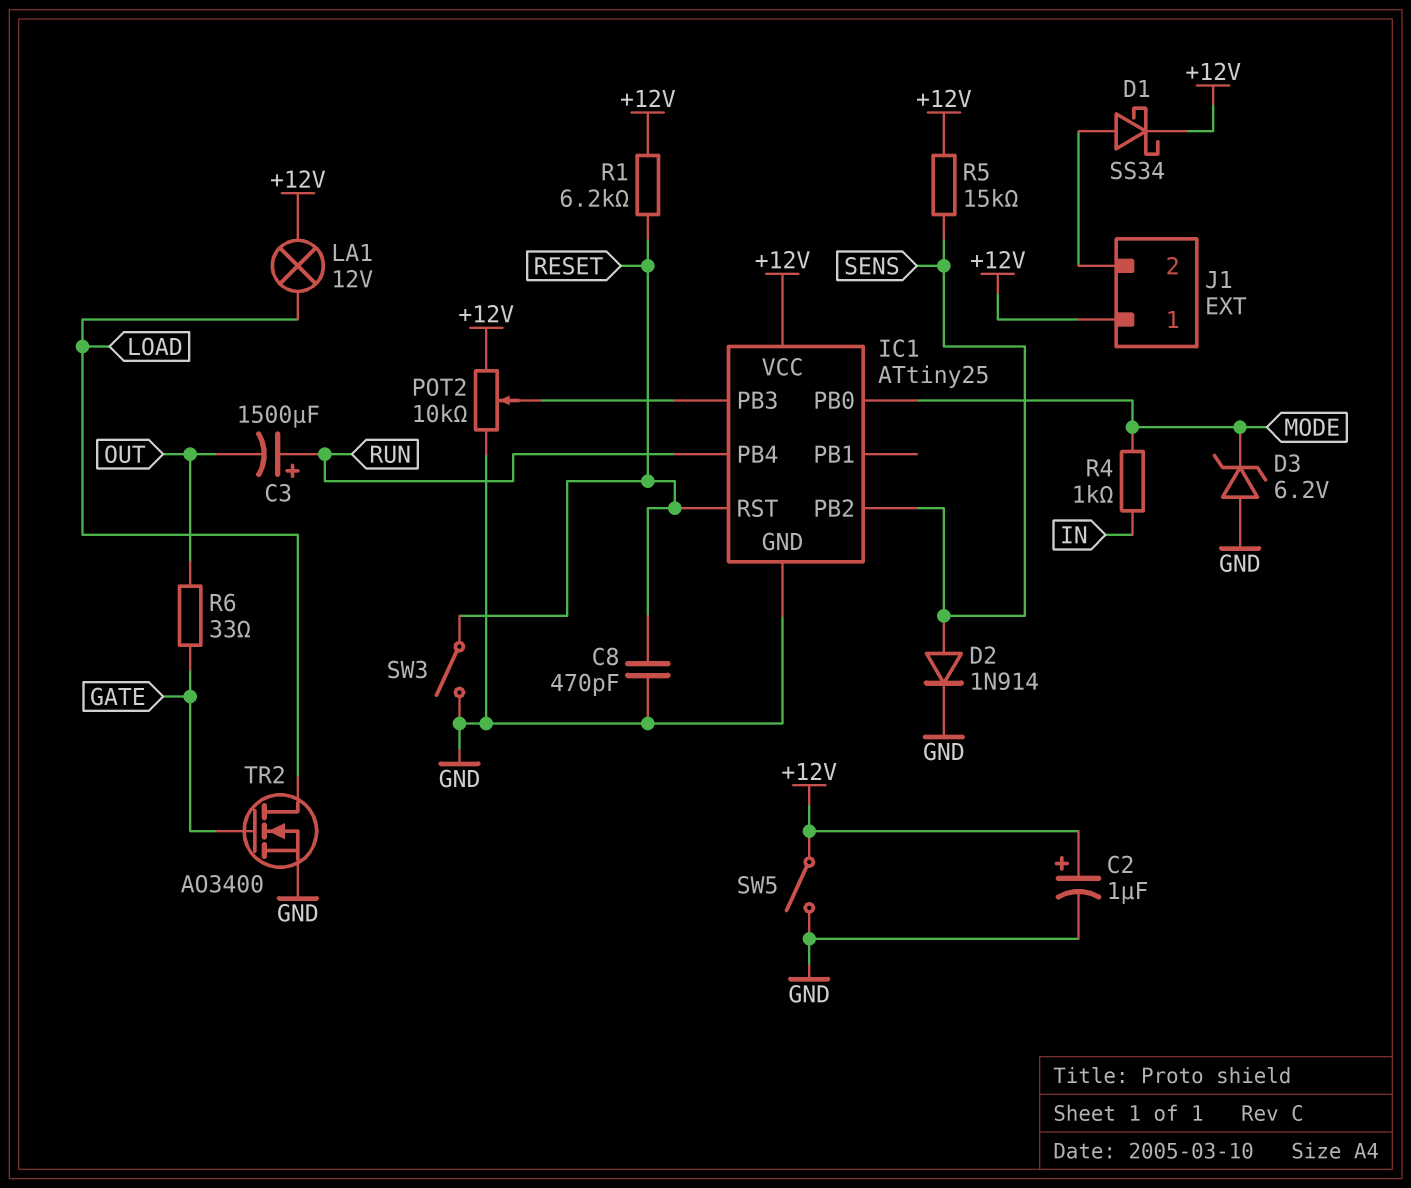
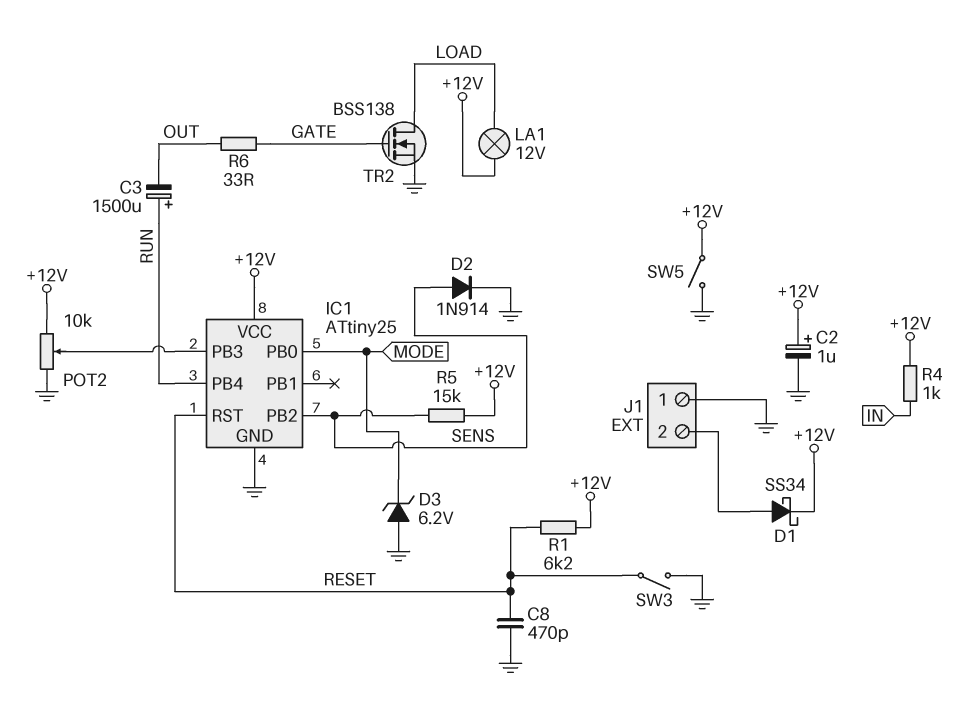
J1 pin 1: +12V -> GND
R4: 1k (IN, MODE) -> 1k (+12V, IN)
TR2: NMOS AO3400 (G GATE, D LOAD, S GND) -> NMOS BSS138 (G GATE, D LOAD, S GND)

